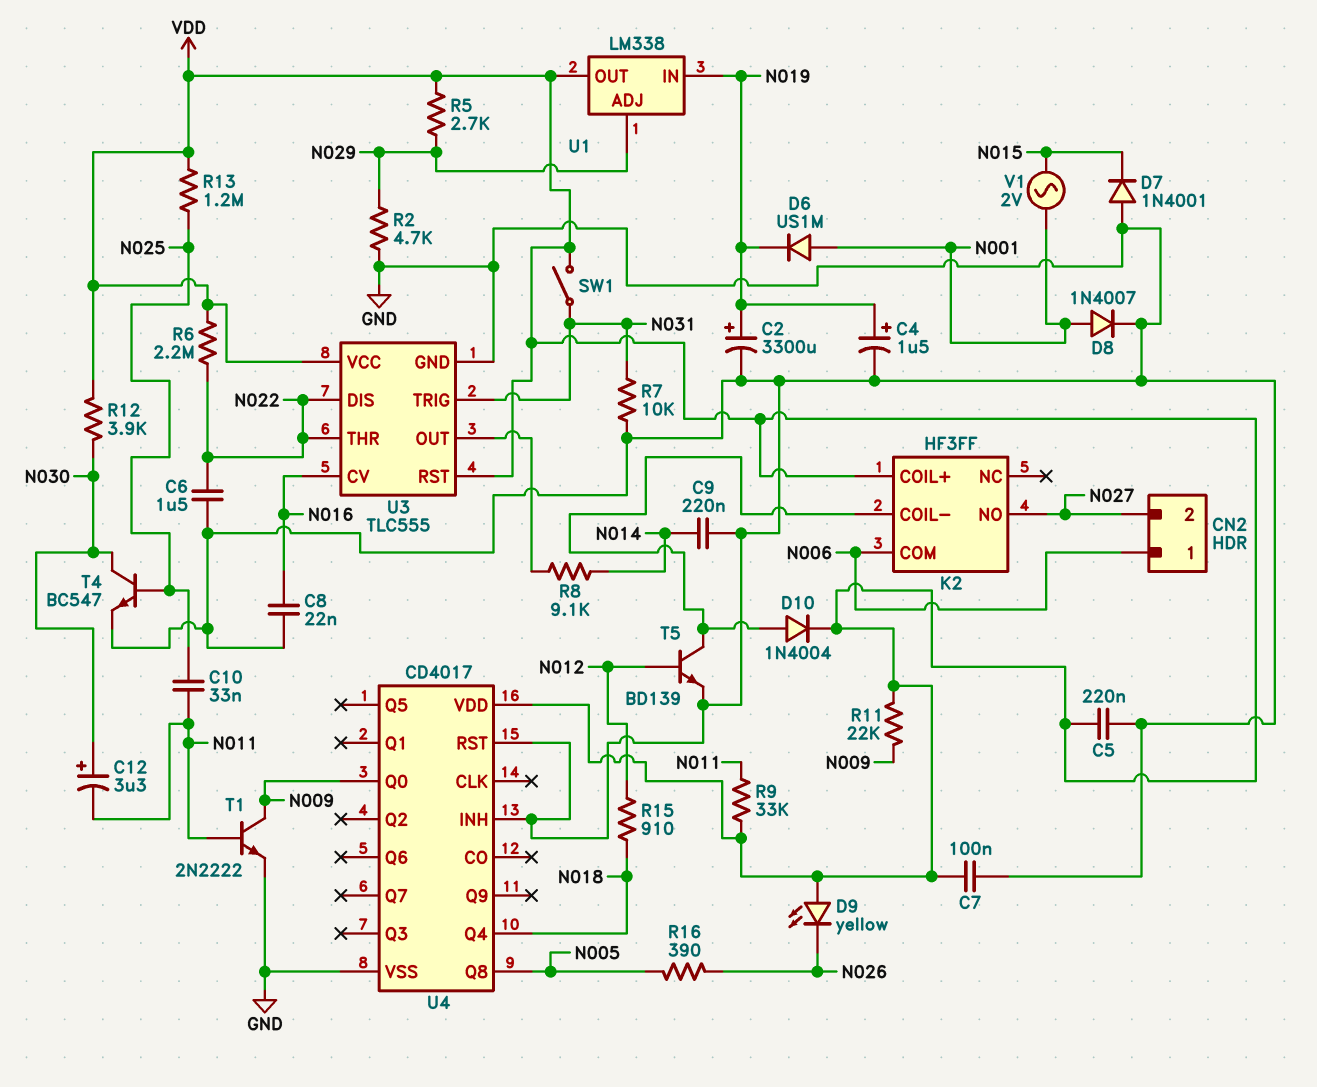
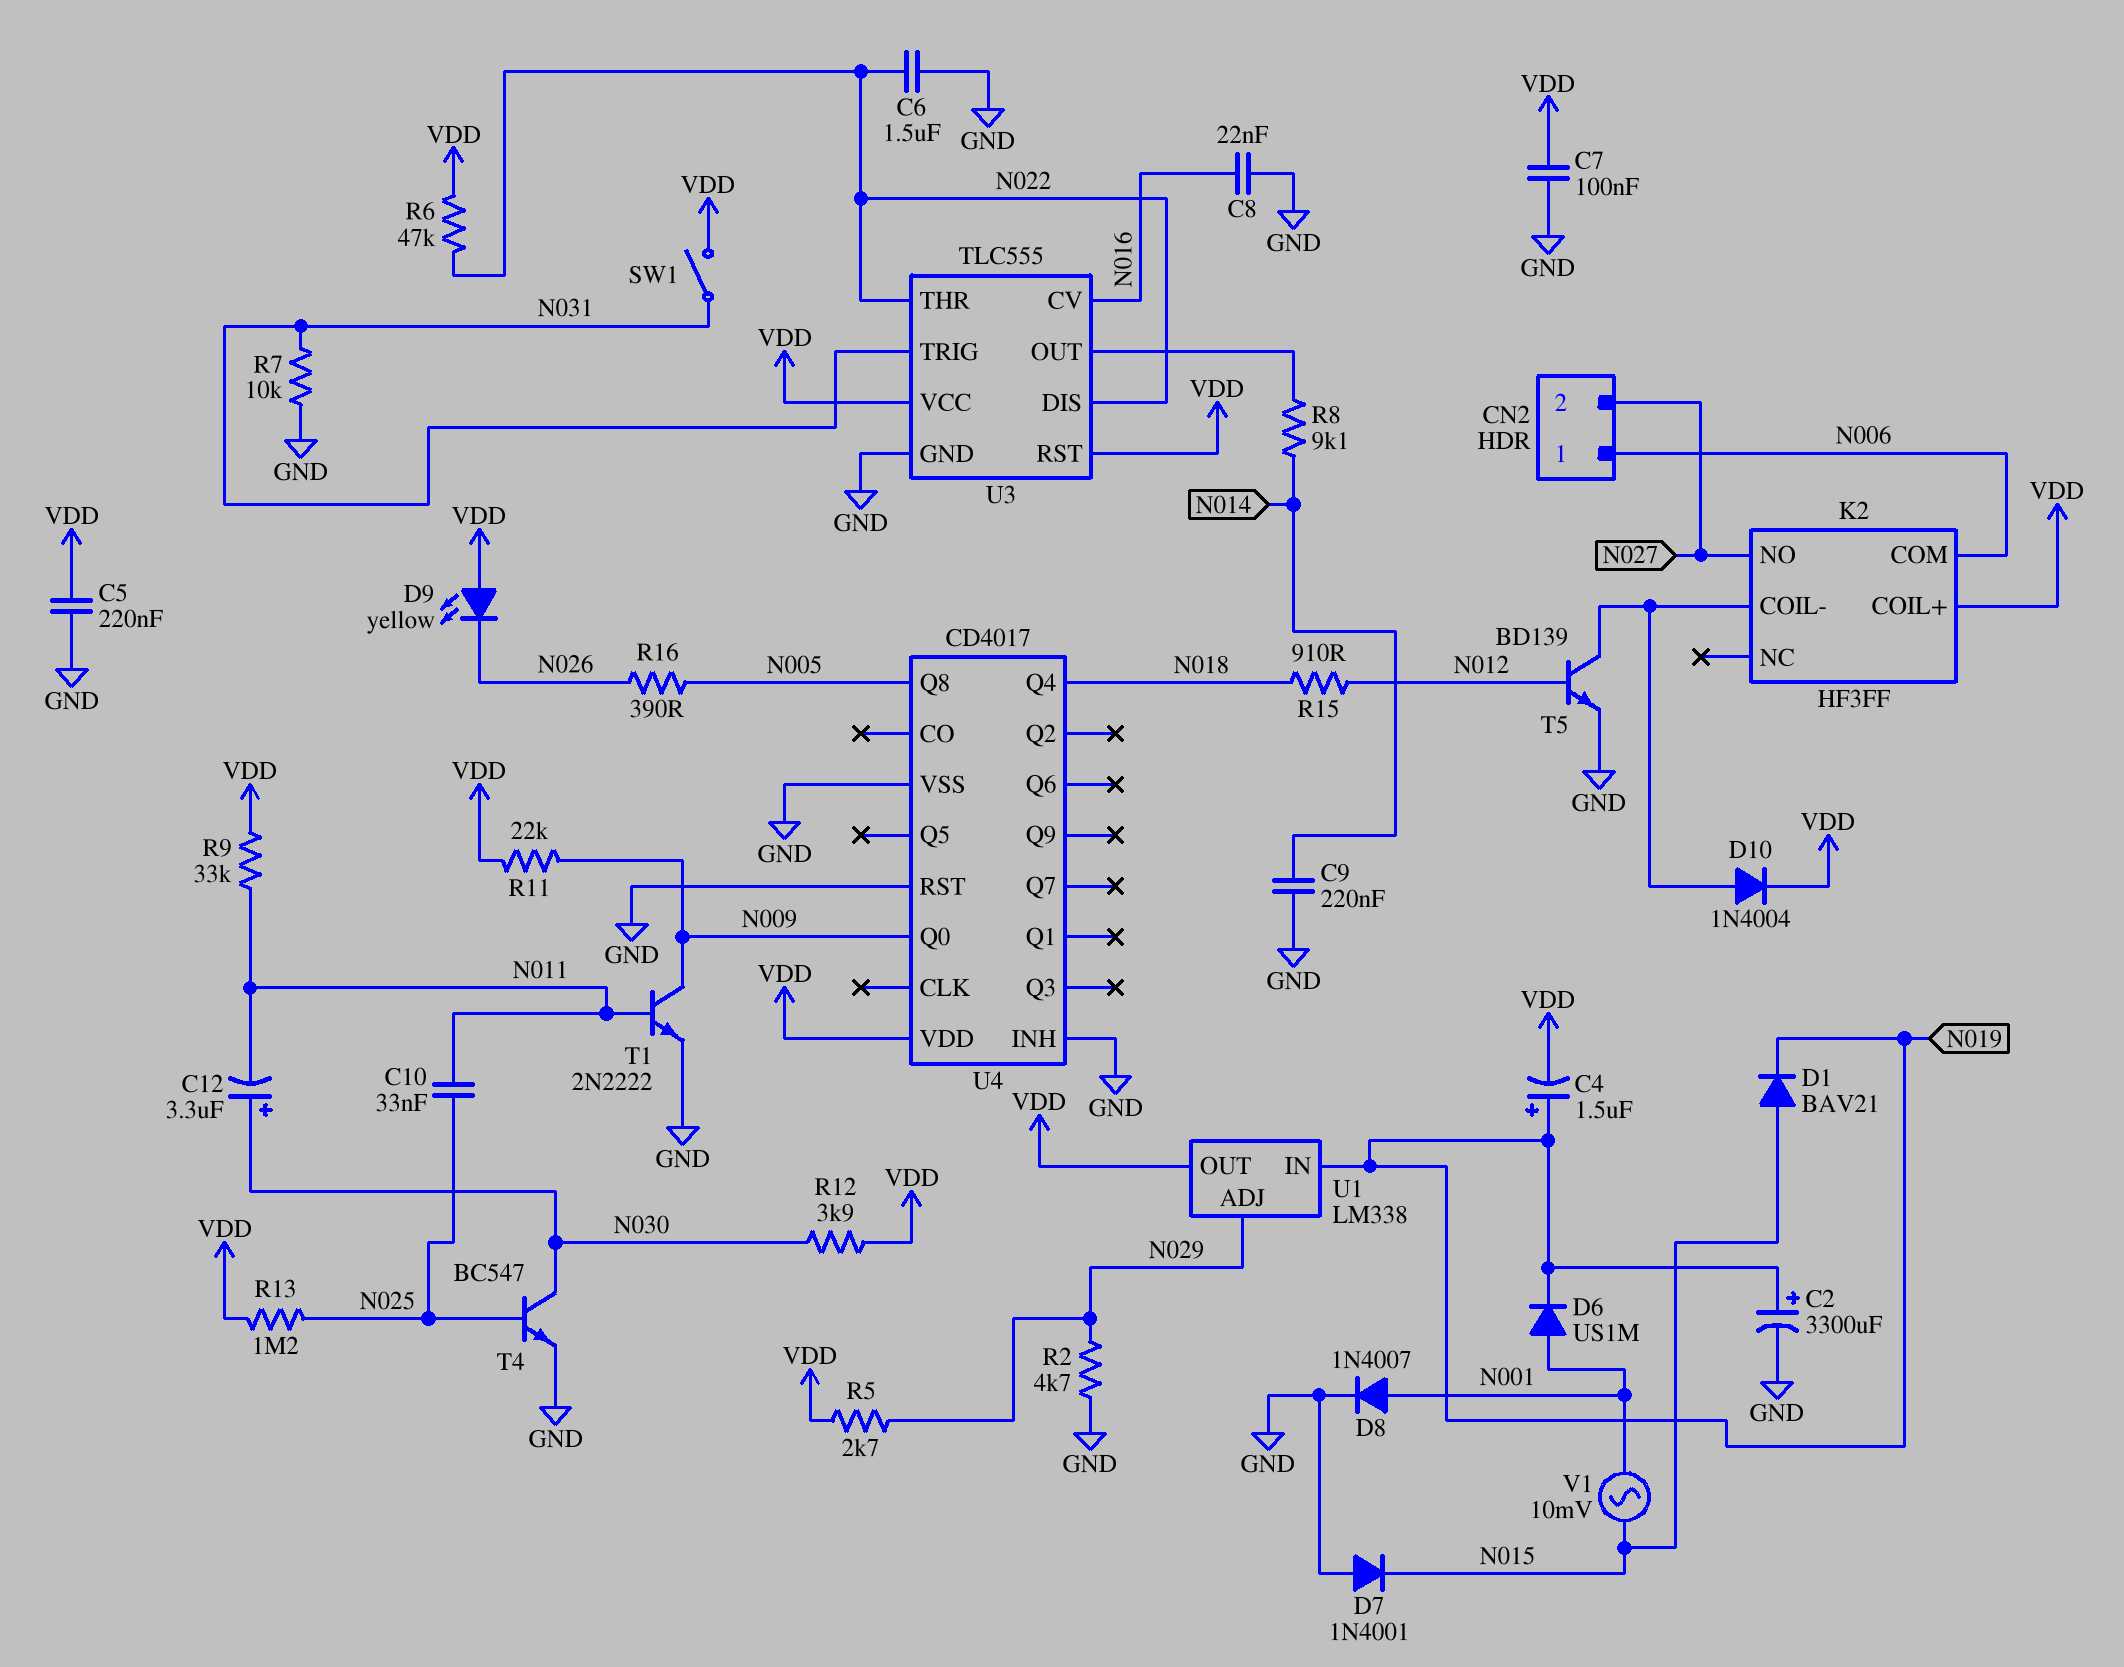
C4: 1.5uF (plus N019, minus GND) -> 1.5uF (plus N019, minus VDD)
D1: none -> diode BAV21 (A N015, K N019)
R6: 2.2M (N022, VDD) -> 47k (N022, VDD)
V1: AC 2V (N001, N015) -> AC 10mV (N001, N015)

